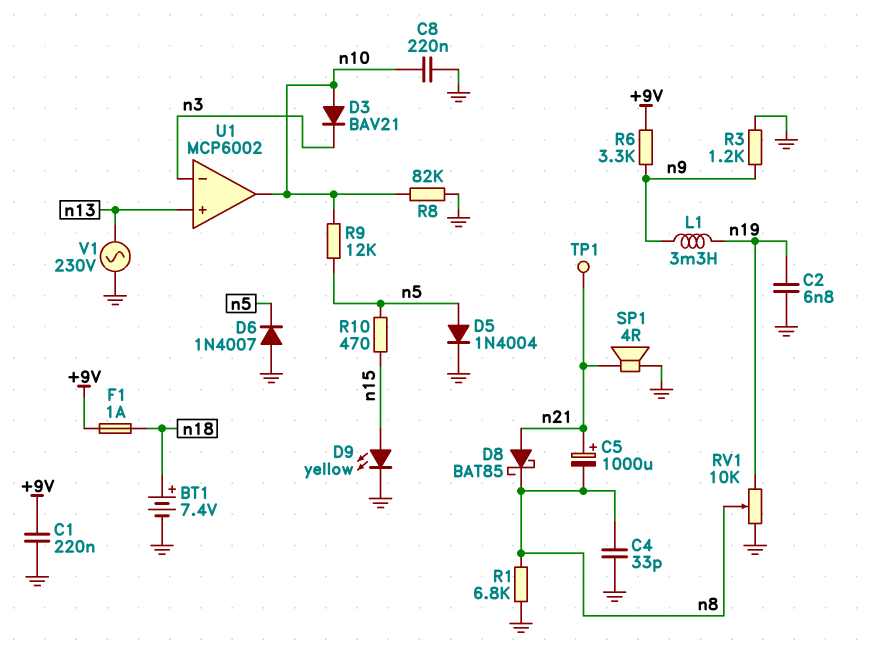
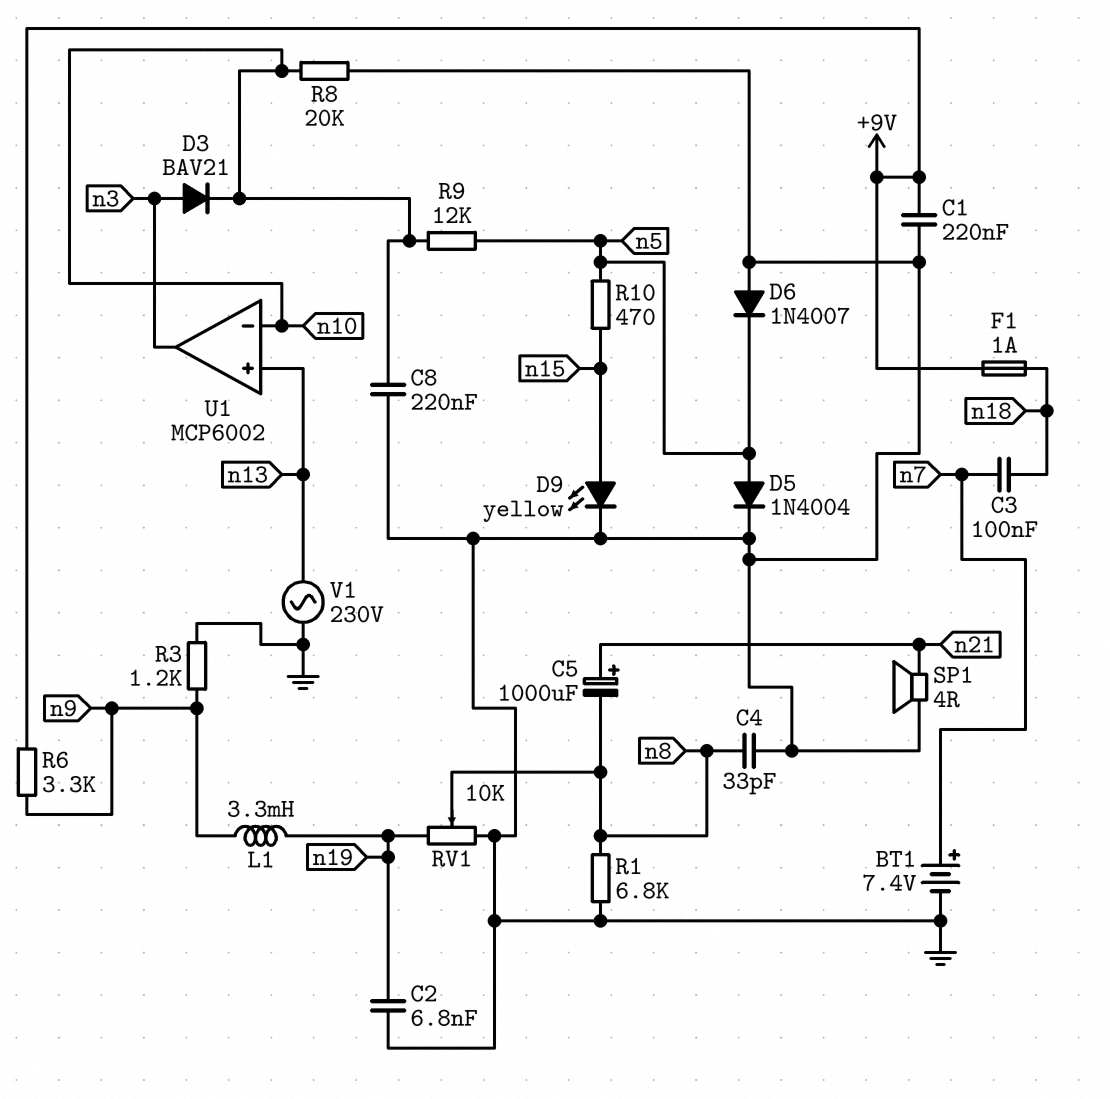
BT1: 7.4V (plus n18, minus GND) -> 7.4V (plus n7, minus GND)
C3: none -> 100nF (n7, n18)
D3: diode BAV21 (A n10, K n3) -> diode BAV21 (A n3, K n10)
D8: schottky BAT85 (A n21, K n8) -> none
R8: 82k (GND, n10) -> 20k (GND, n10)
TP1: test point (n21) -> none
U1 pin in-: n3 -> n10
U1 pin out: n10 -> n3

